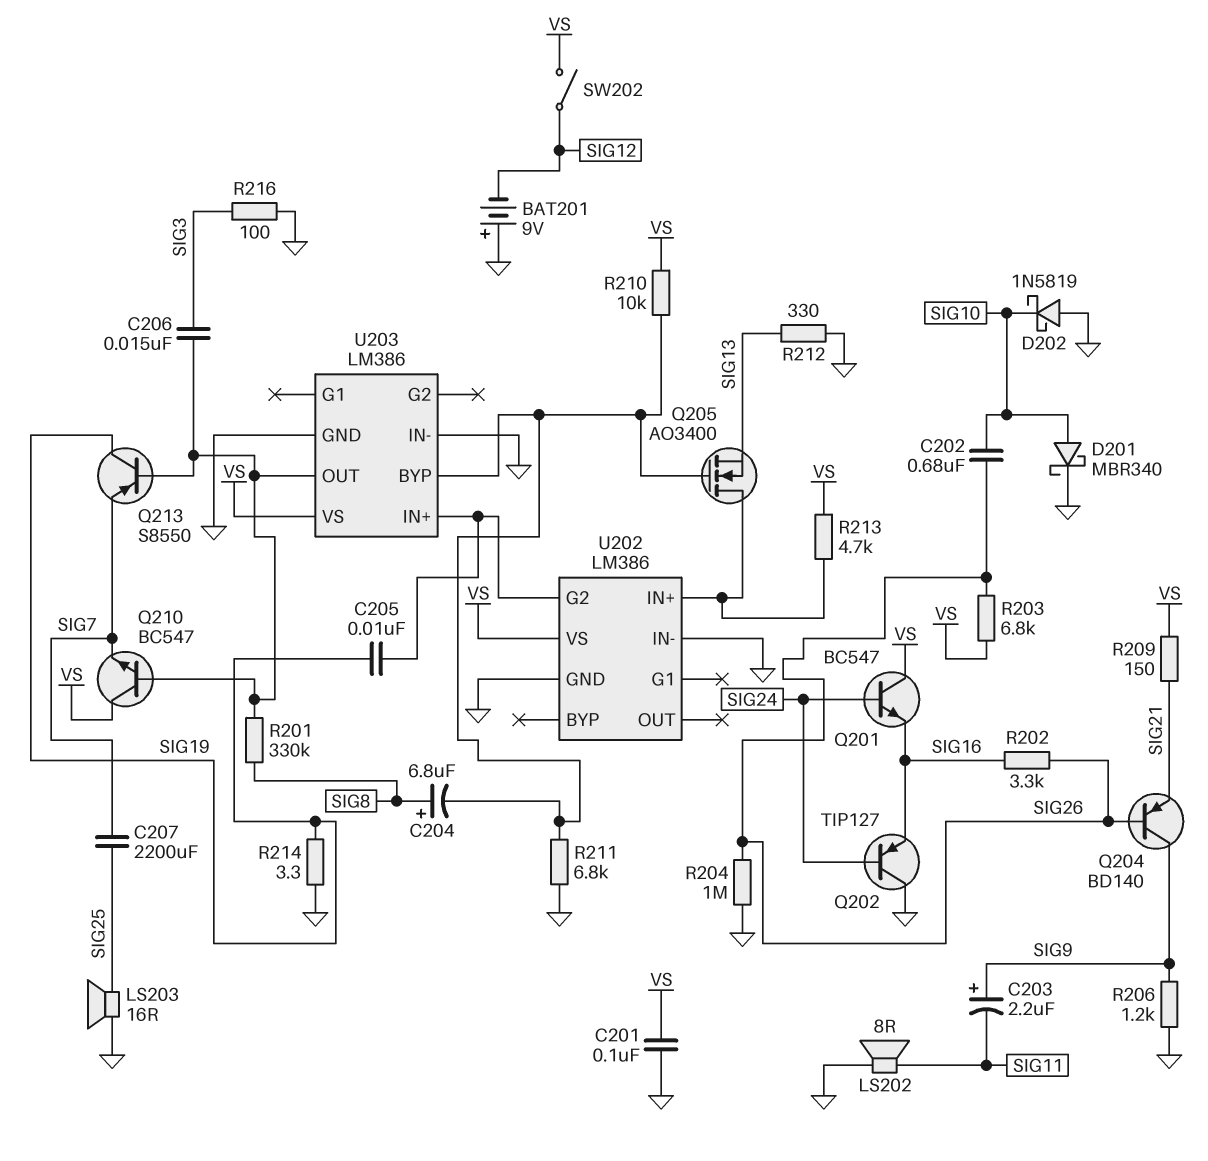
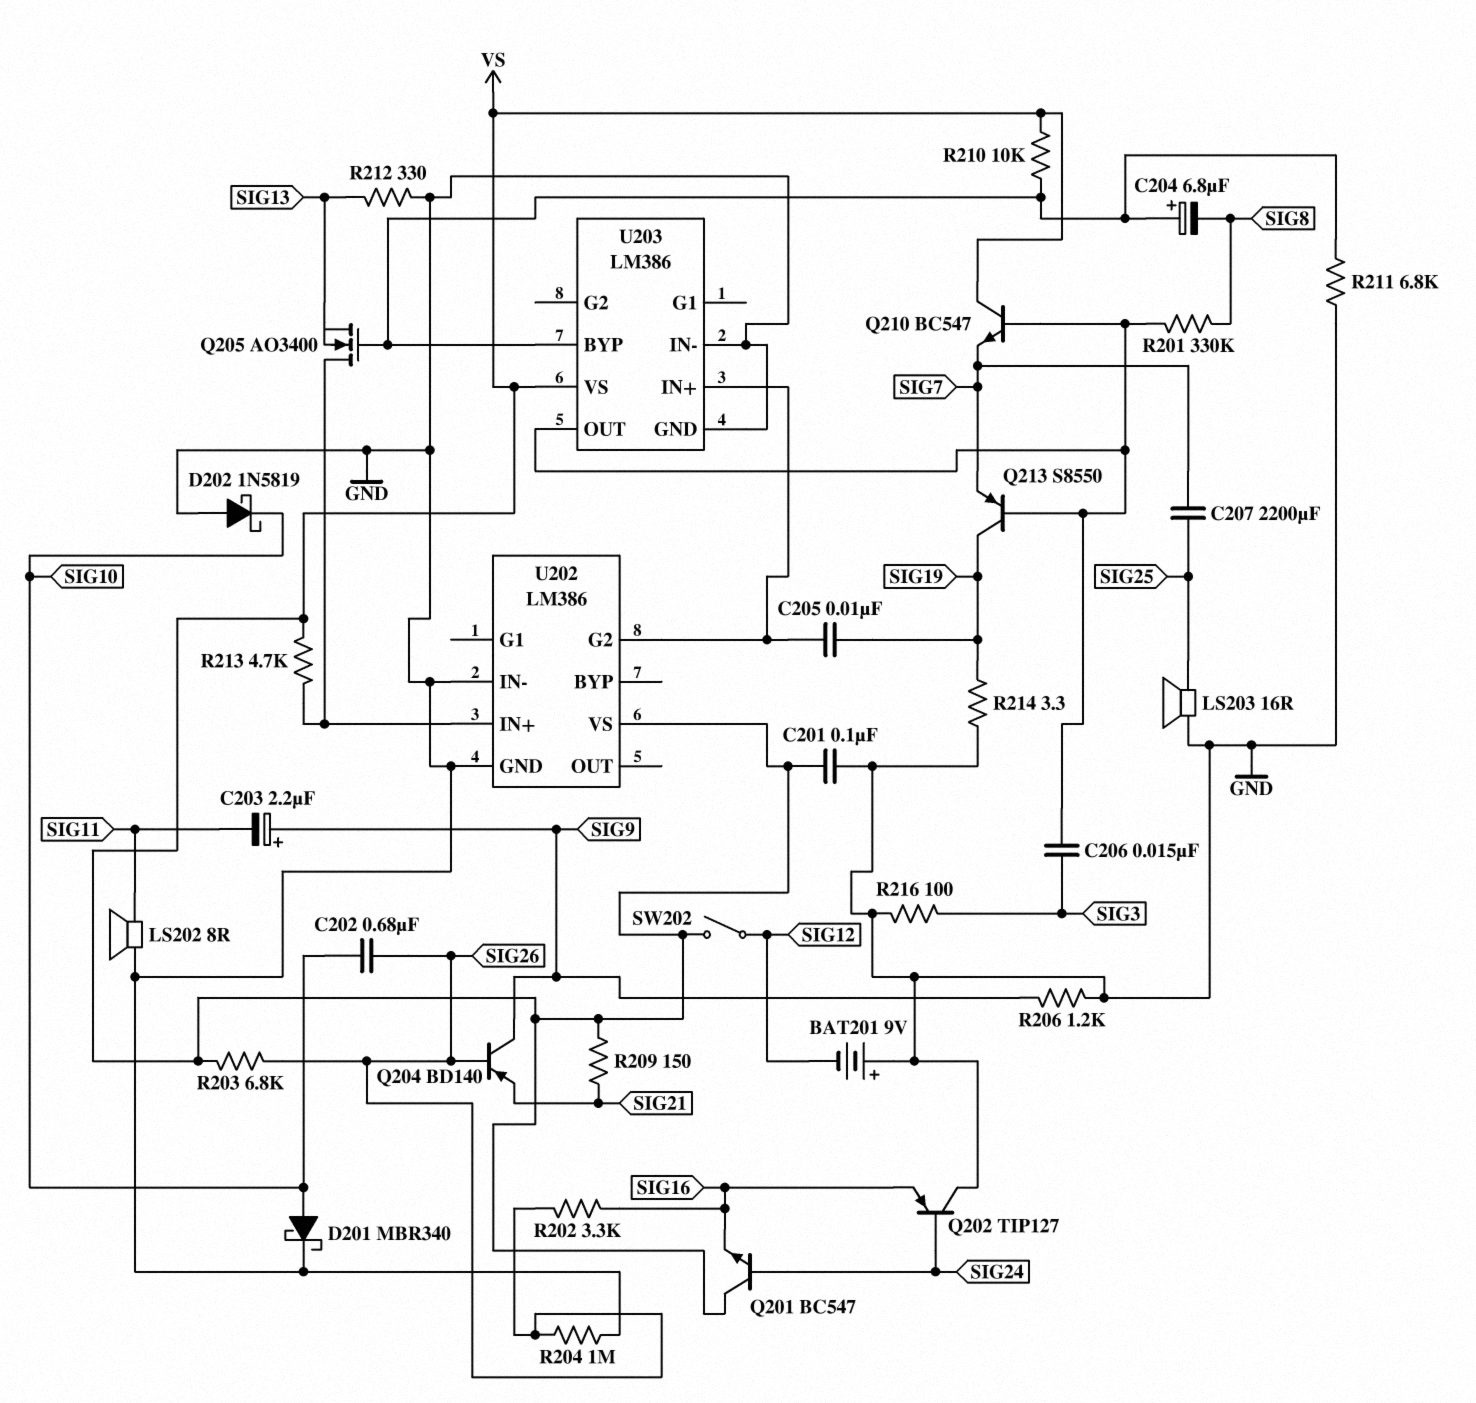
C204: 6.8uF (plus SIG8, minus U203/BYP) -> 6.8uF (plus U203/BYP, minus SIG8)

